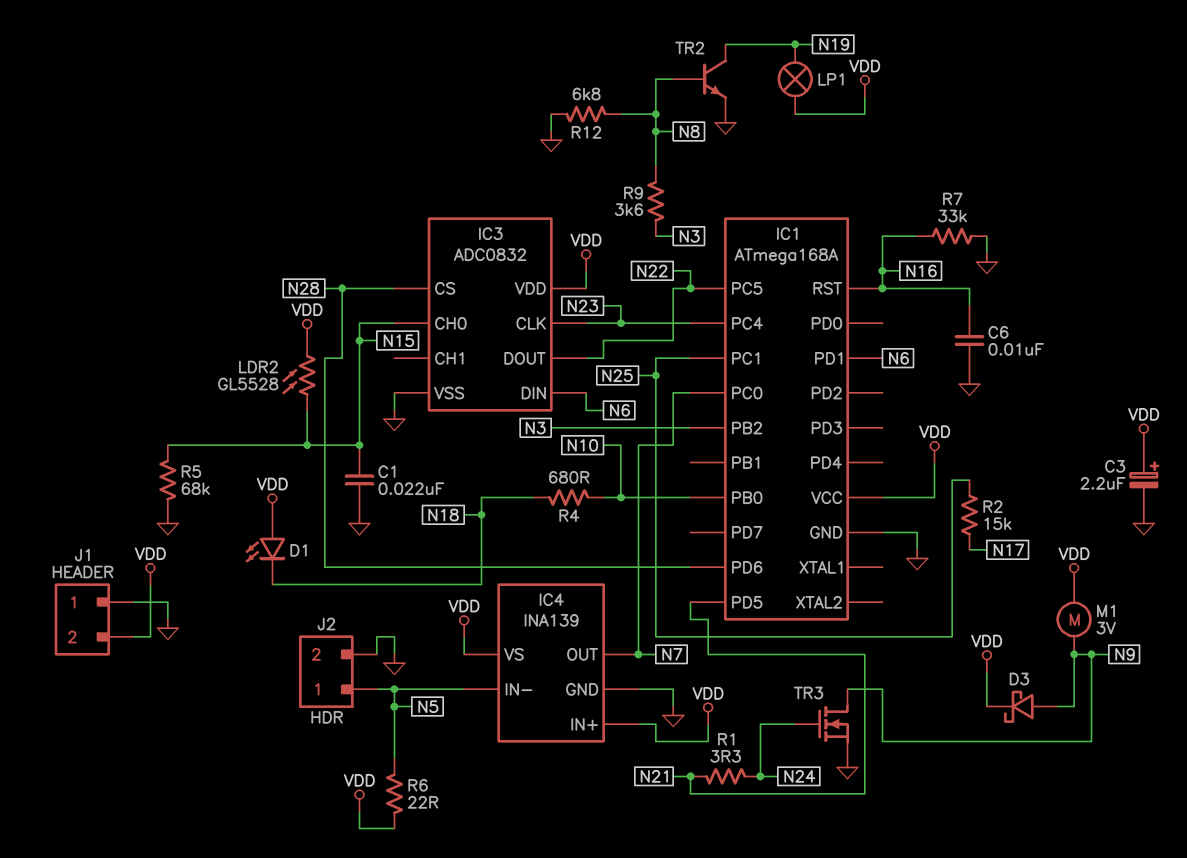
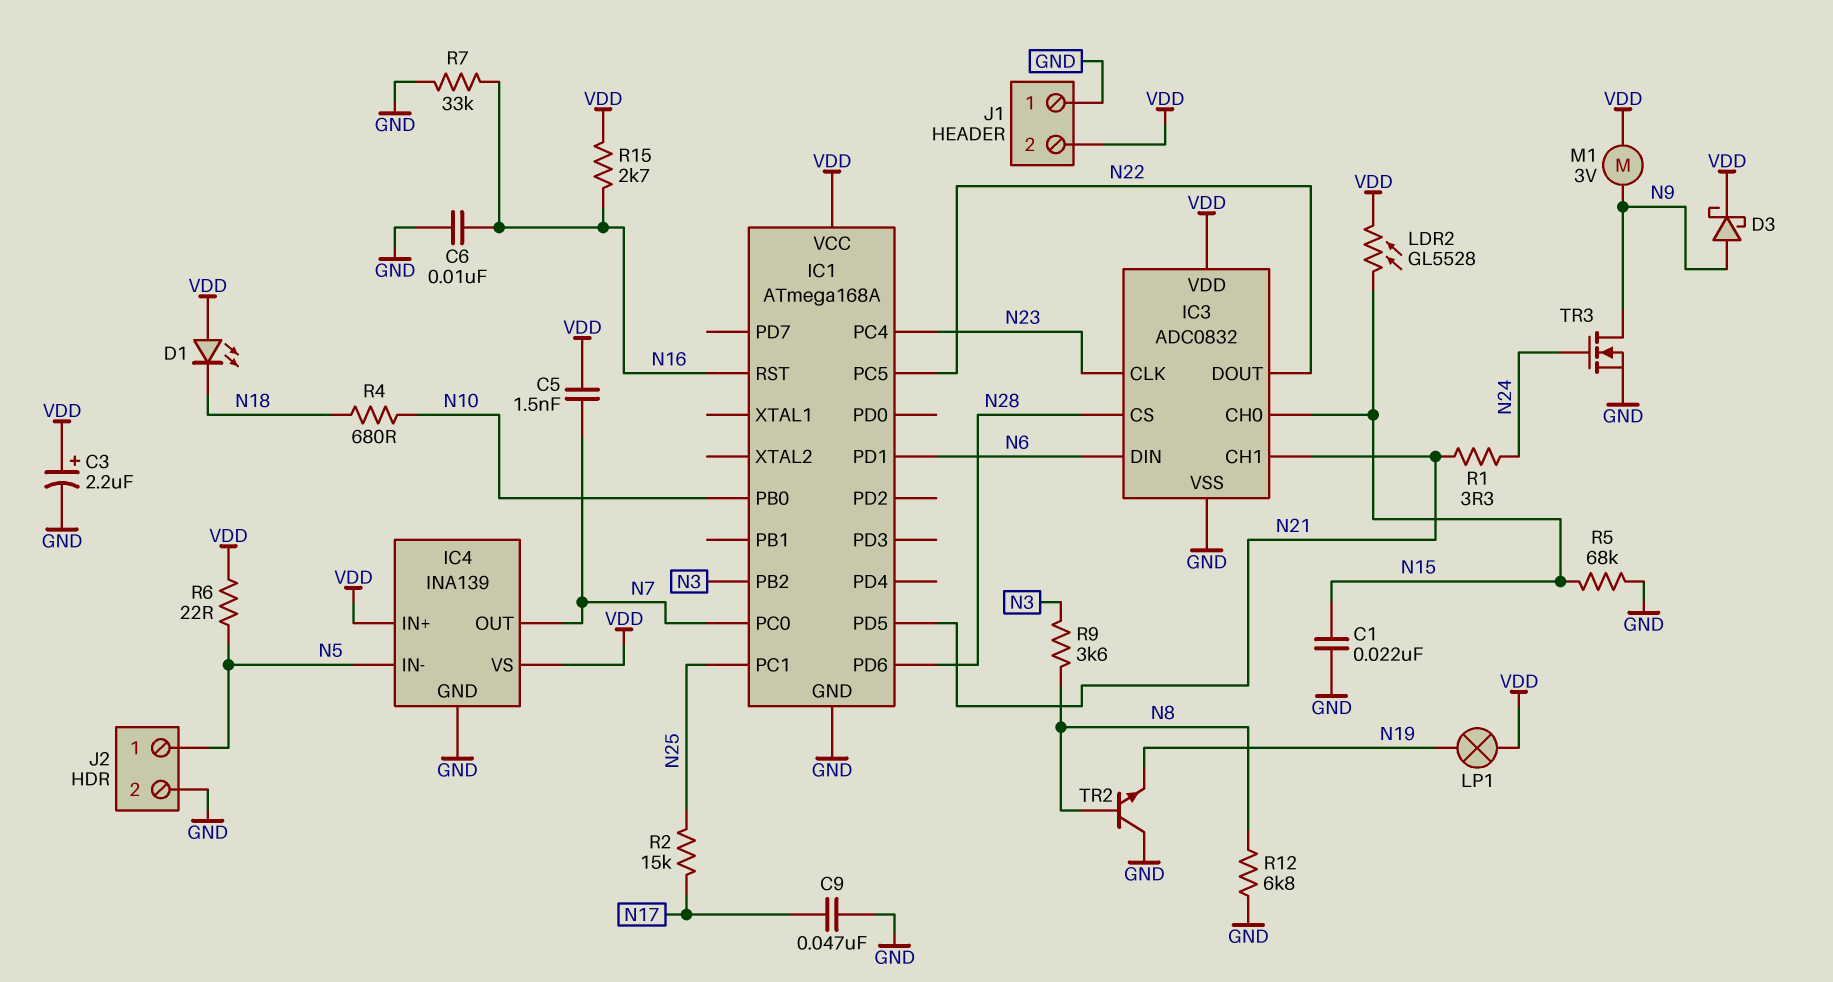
C5: none -> 1.5nF (N7, VDD)
C9: none -> 47nF (GND, N17)
IC3 pin CH1: none -> N21
R15: none -> 2.7k (N16, VDD)
TR2: NPN (B N8, C N19, E GND) -> NPN (B N8, C GND, E N19)

